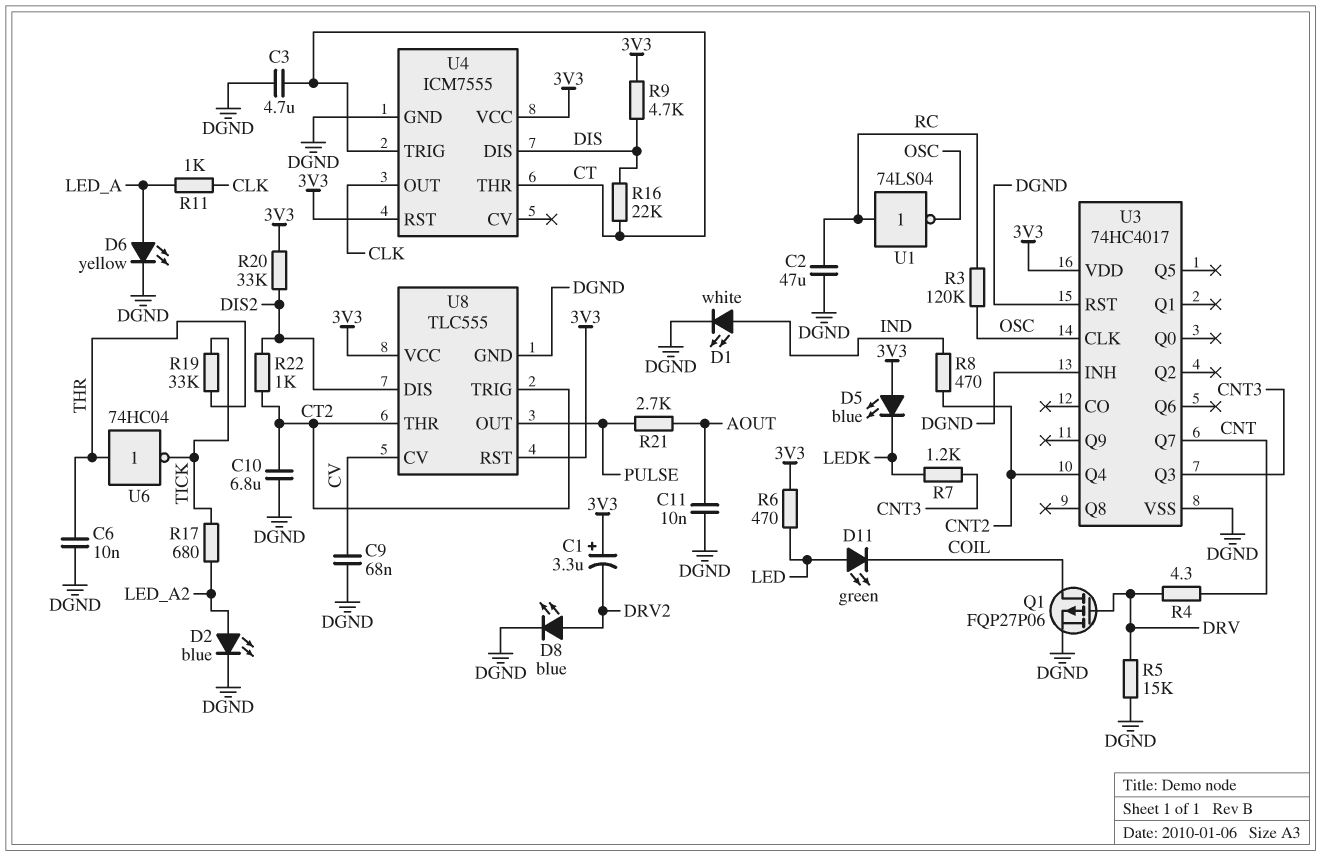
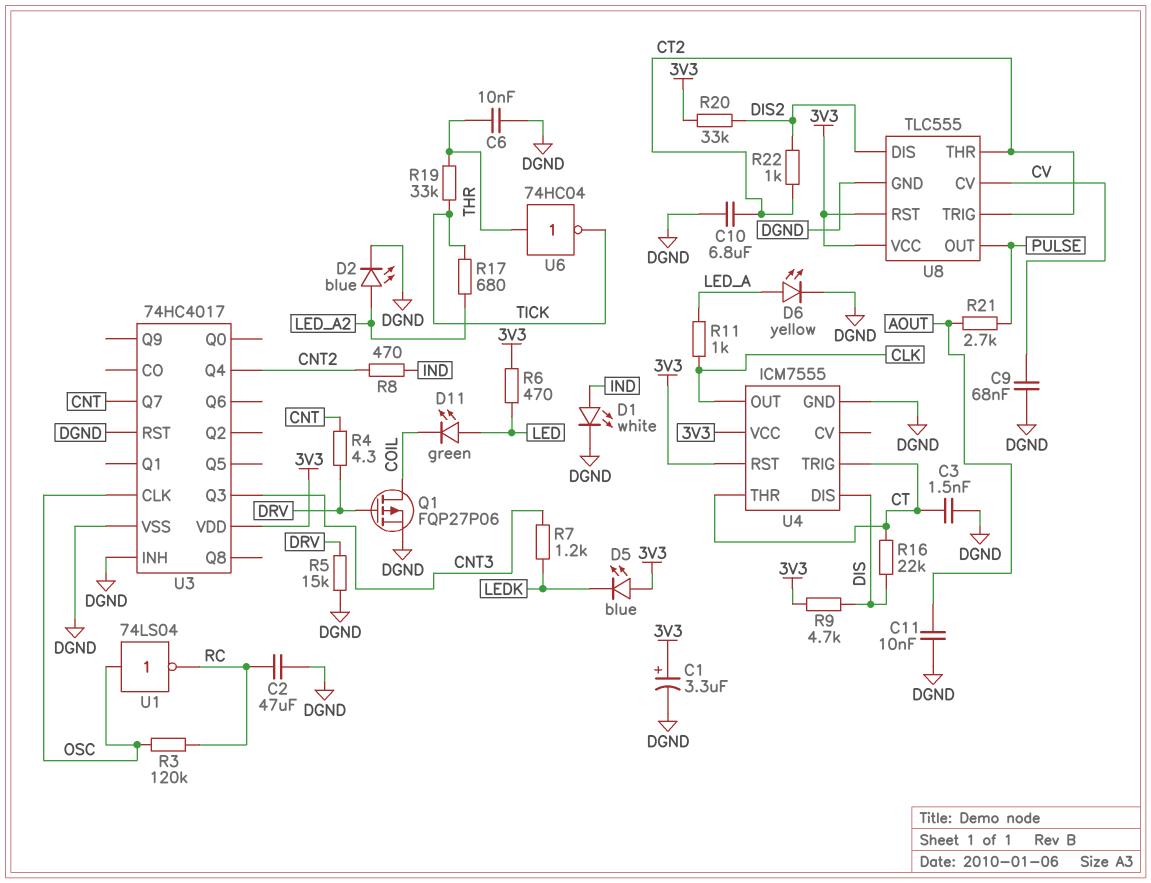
C1: 3.3uF (plus 3V3, minus DRV2) -> 3.3uF (plus 3V3, minus DGND)
C3: 4.7uF (CT, DGND) -> 1.5nF (CT, DGND)
D8: LED blue (A DRV2, K DGND) -> none
U1: NOT 74LS04 (in RC, out OSC) -> NOT 74LS04 (in OSC, out RC)

